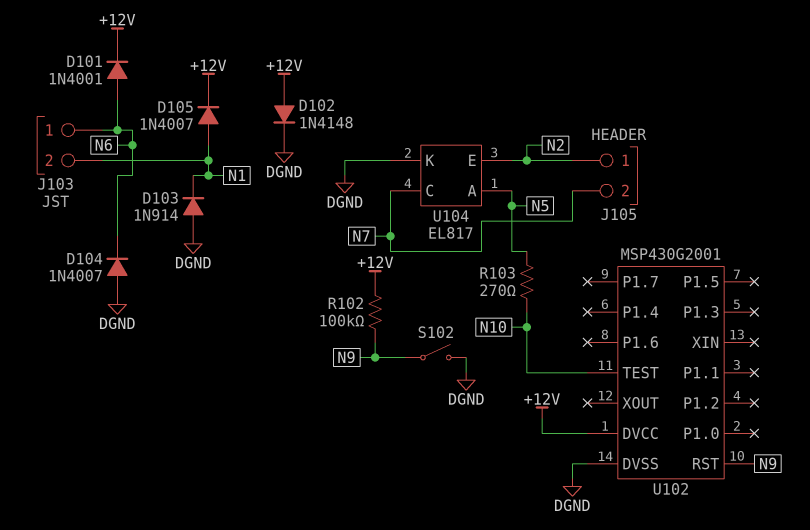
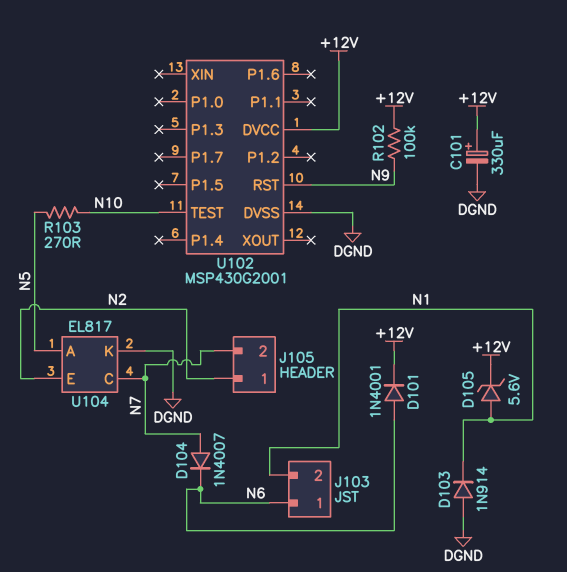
C101: none -> 330uF (plus +12V, minus DGND)
D102: diode 1N4148 (A +12V, K DGND) -> none
D104: diode 1N4007 (A DGND, K N6) -> diode 1N4007 (A N7, K N6)
D105: diode 1N4007 (A N1, K +12V) -> zener 5.6V (A N1, K +12V)
S102: switch (DGND, N9) -> none

